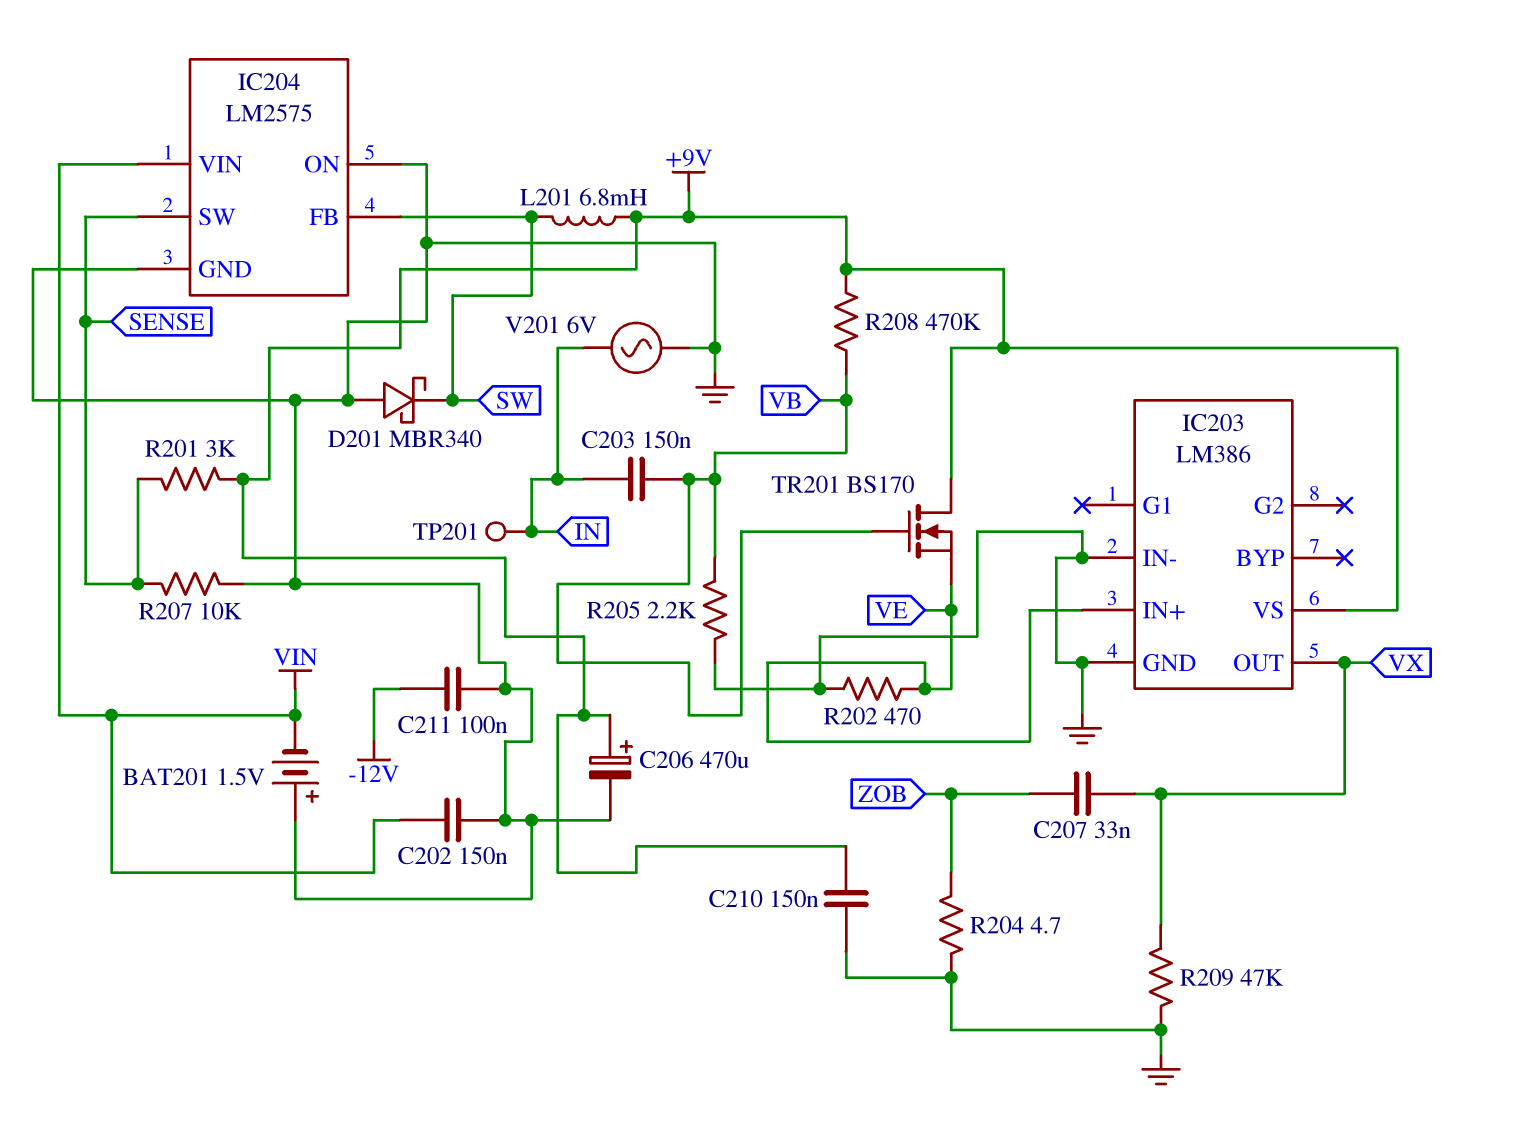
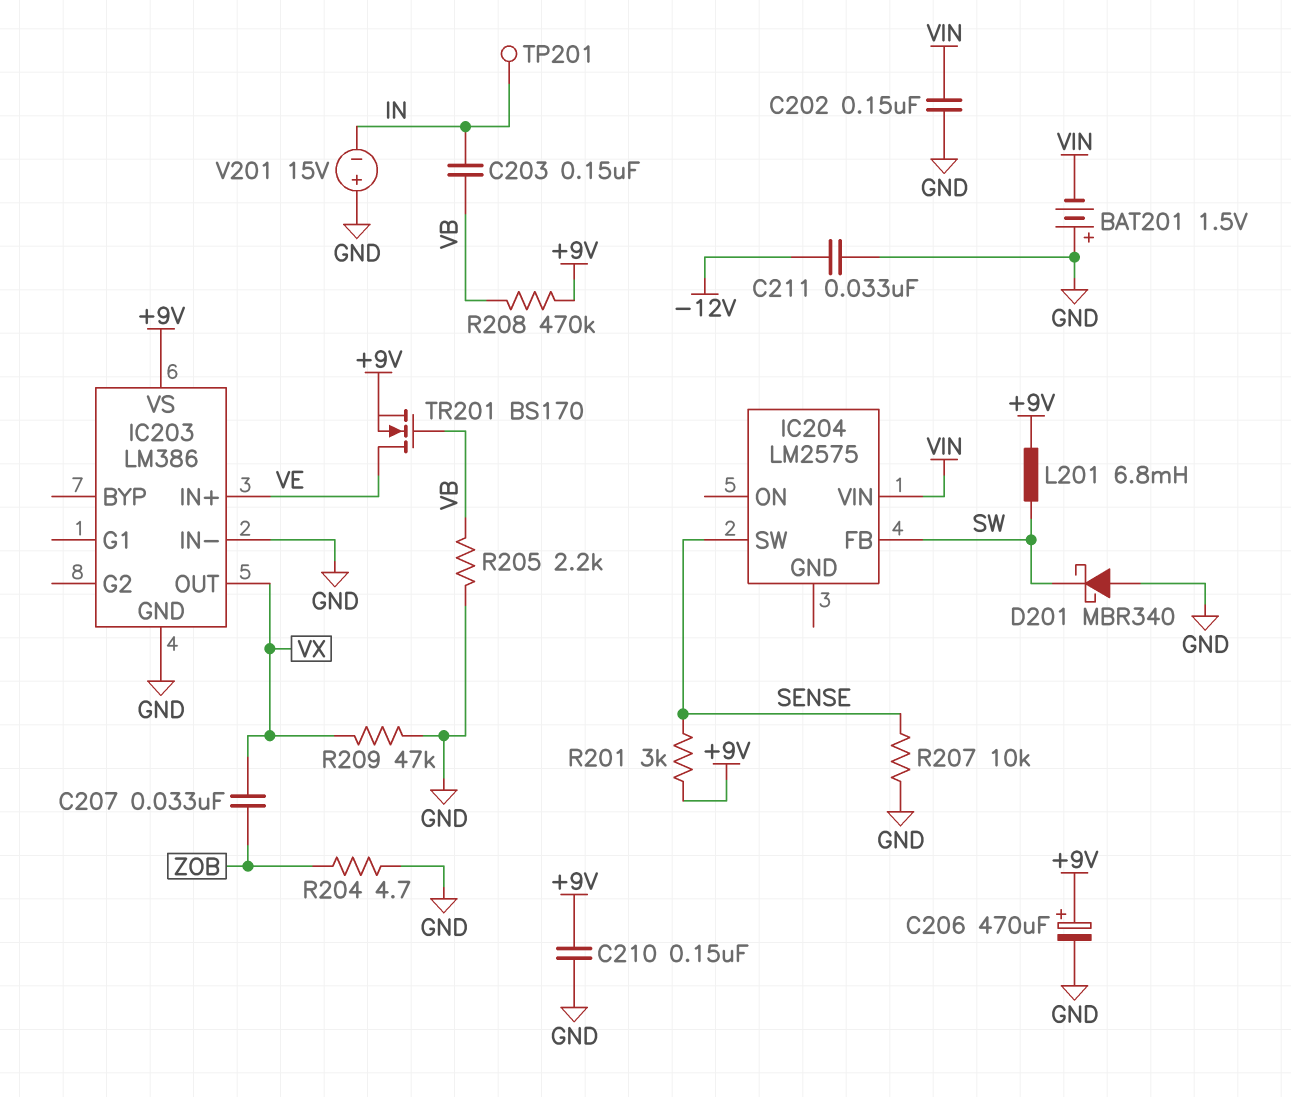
C211: 100nF (-12V, GND) -> 33nF (-12V, GND)
IC204 pin GND: GND -> none
IC204 pin ON: GND -> none
R202: 470 (GND, VE) -> none
TR201: NMOS BS170 (G VB, D +9V, S VE) -> NMOS BS170 (G VB, D VE, S +9V)
V201: AC 6V (GND, IN) -> 15V (plus GND, minus IN)

